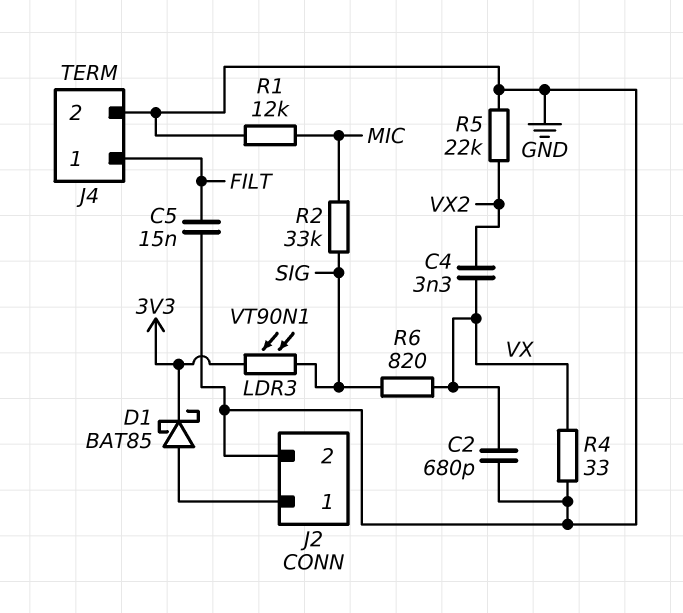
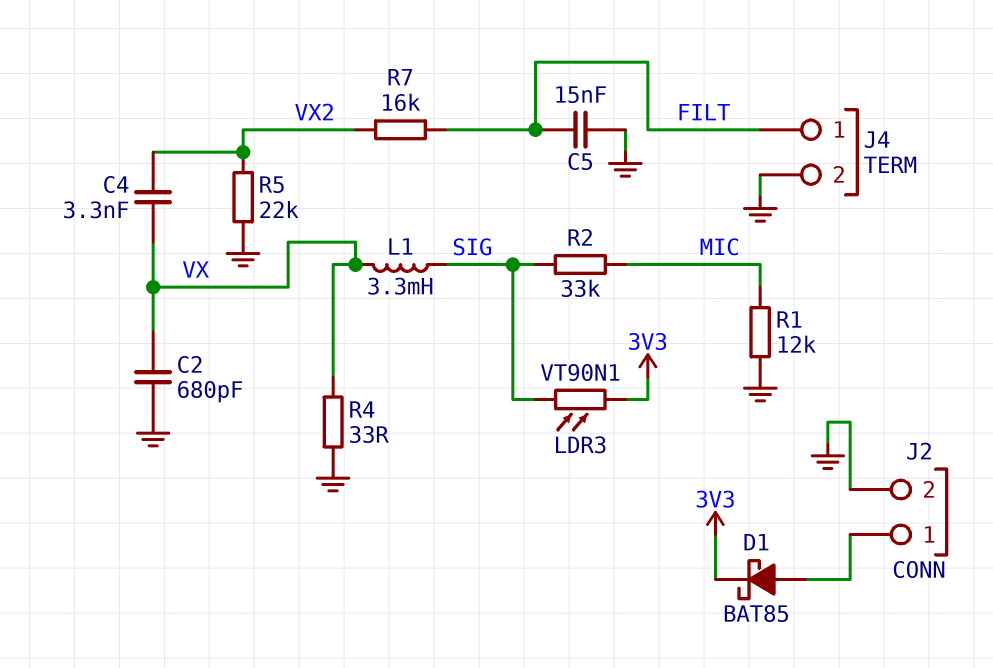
L1: none -> 3.3mH (SIG, VX)
R6: 820 (SIG, VX) -> none
R7: none -> 16k (FILT, VX2)

